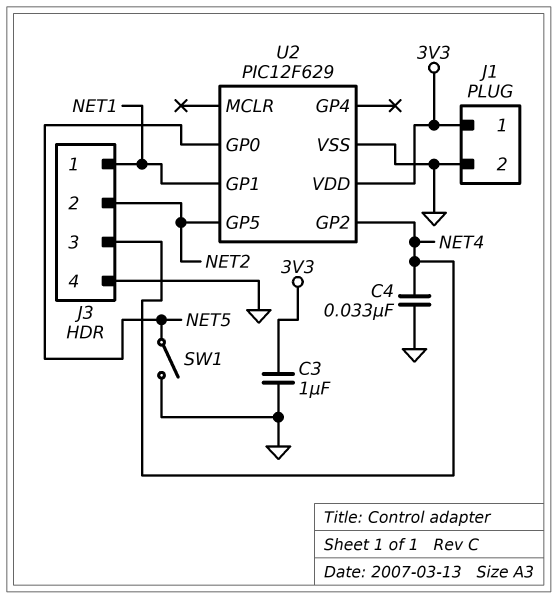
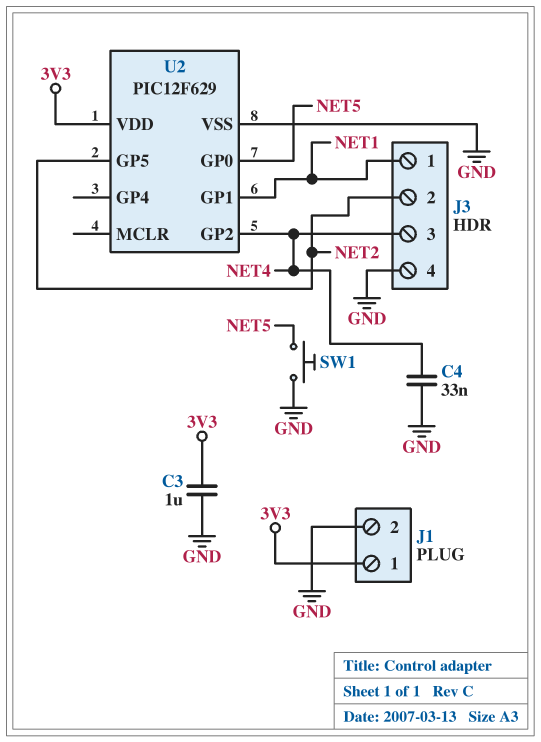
SW1: switch (GND, NET5) -> button (GND, NET5)

